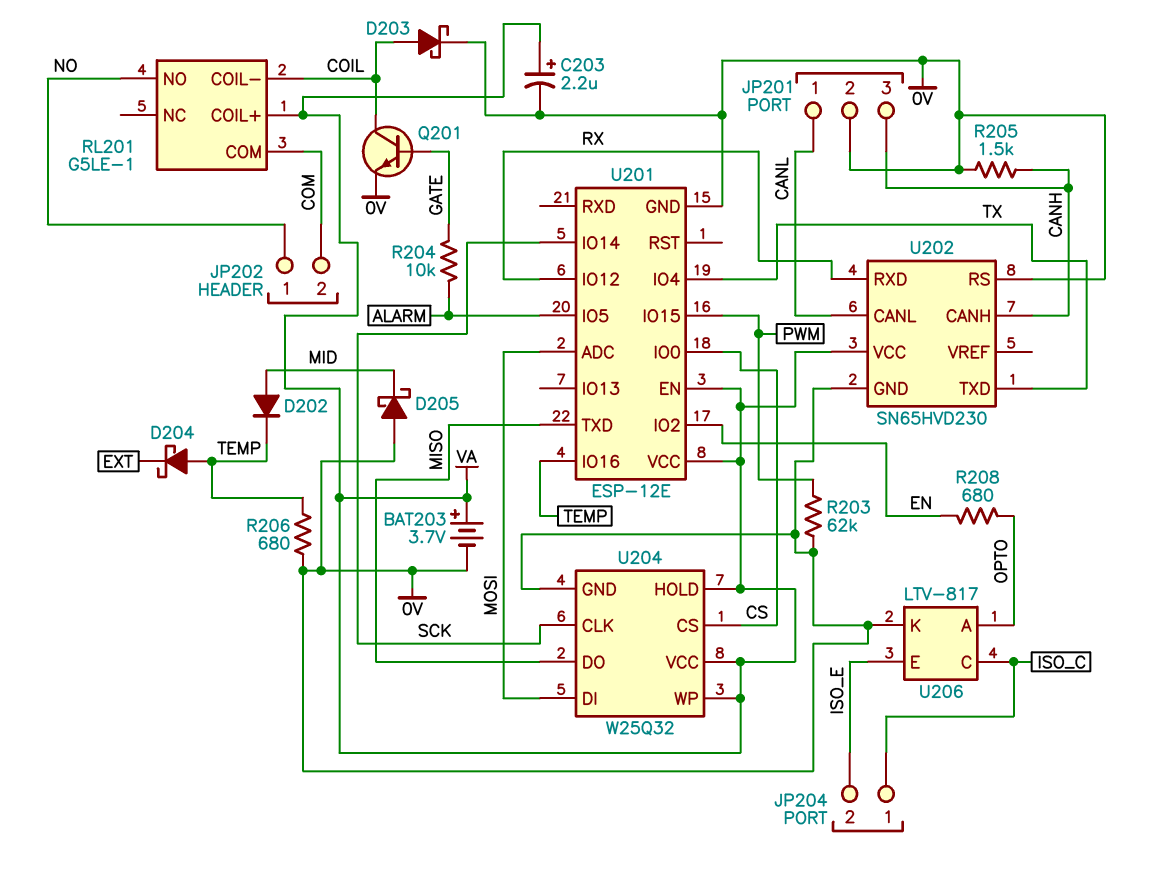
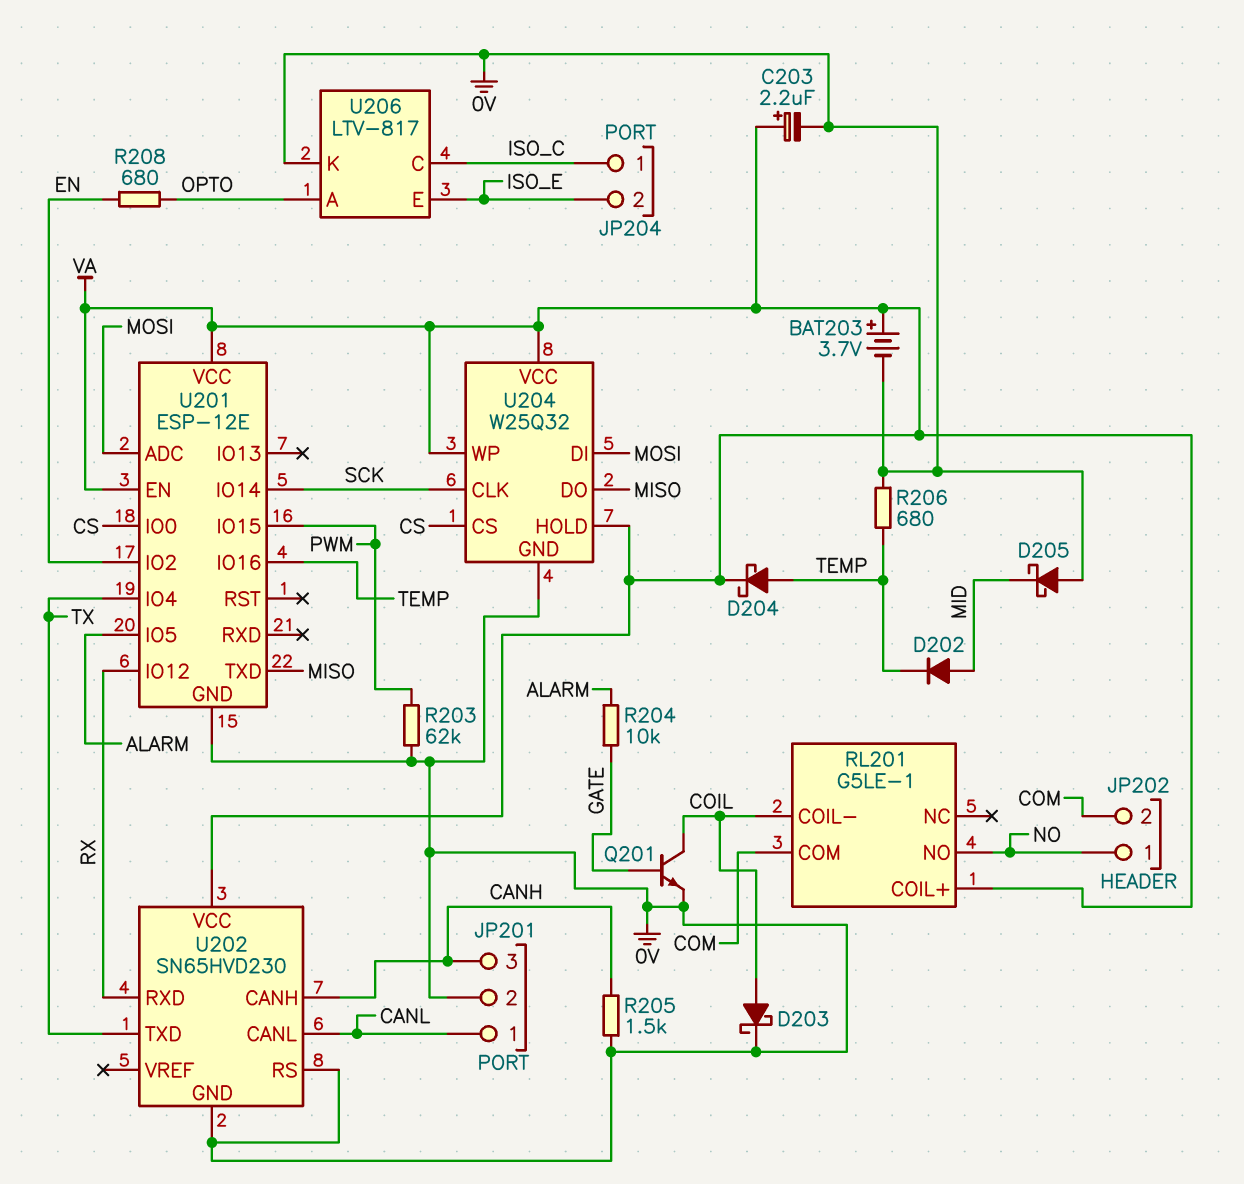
D204: schottky (A TEMP, K EXT) -> schottky (A TEMP, K VA)

